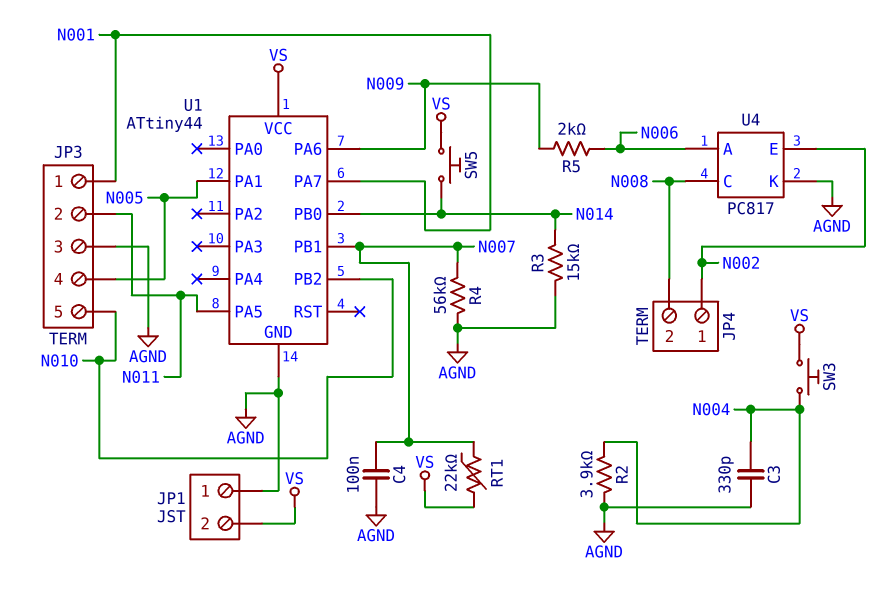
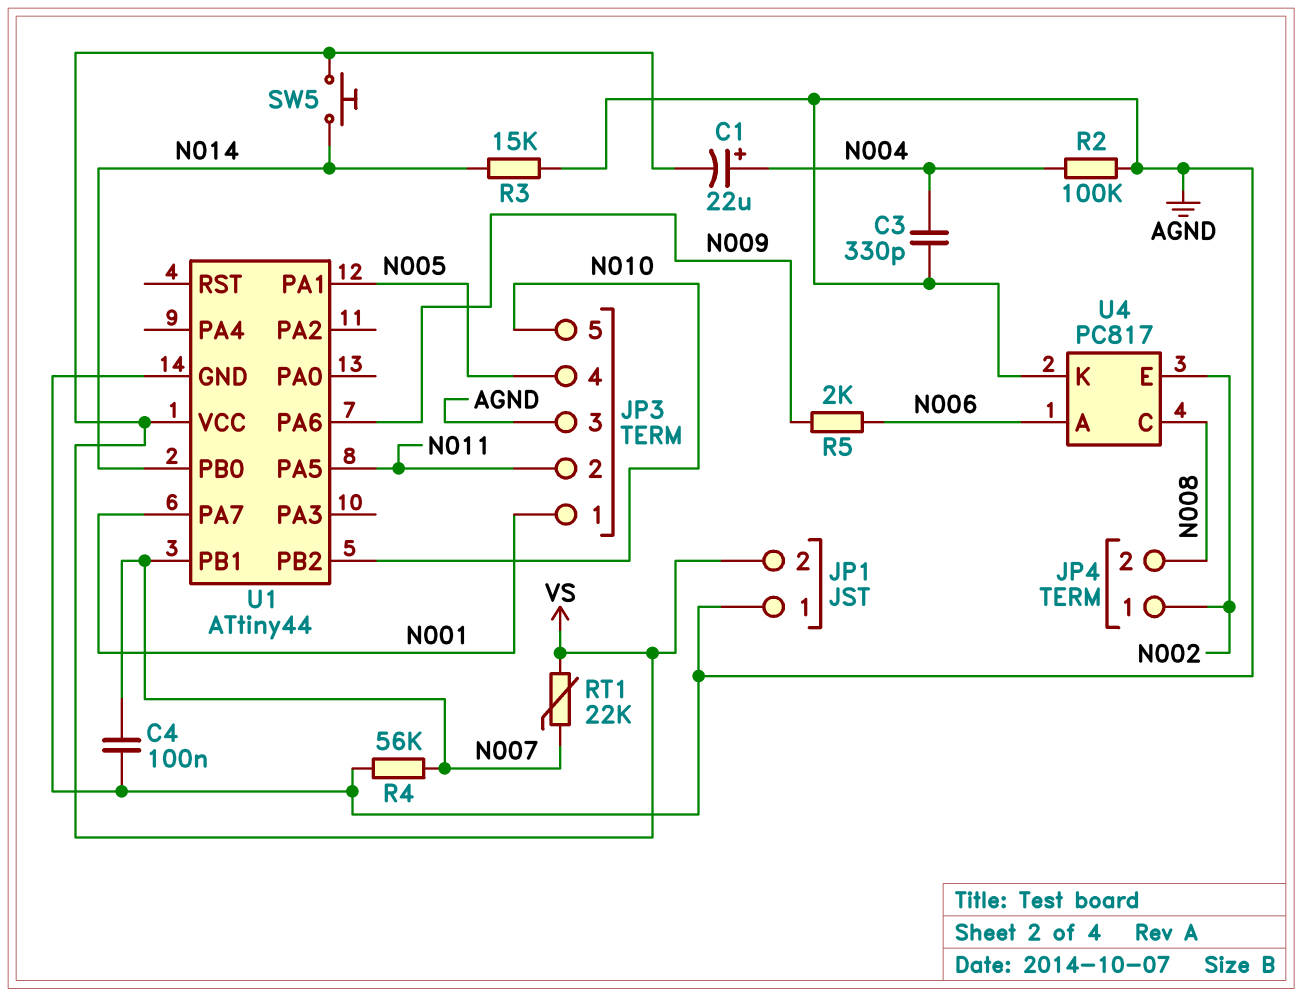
C1: none -> 22uF (plus N004, minus VS)
R2: 3.9k (AGND, N004) -> 100k (AGND, N004)
SW3: button (N004, VS) -> none

